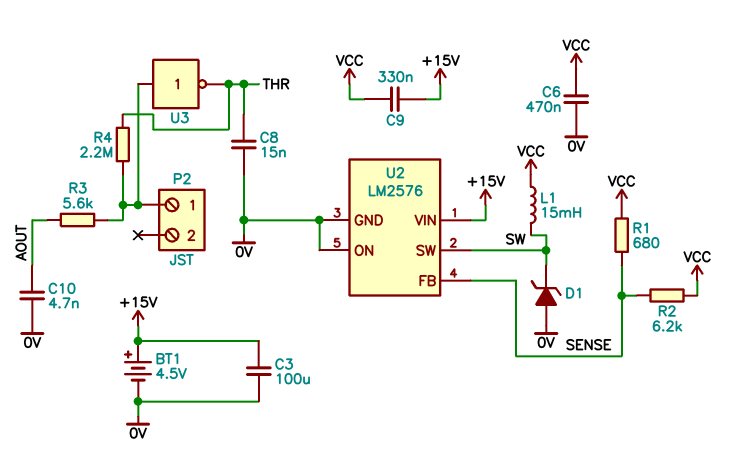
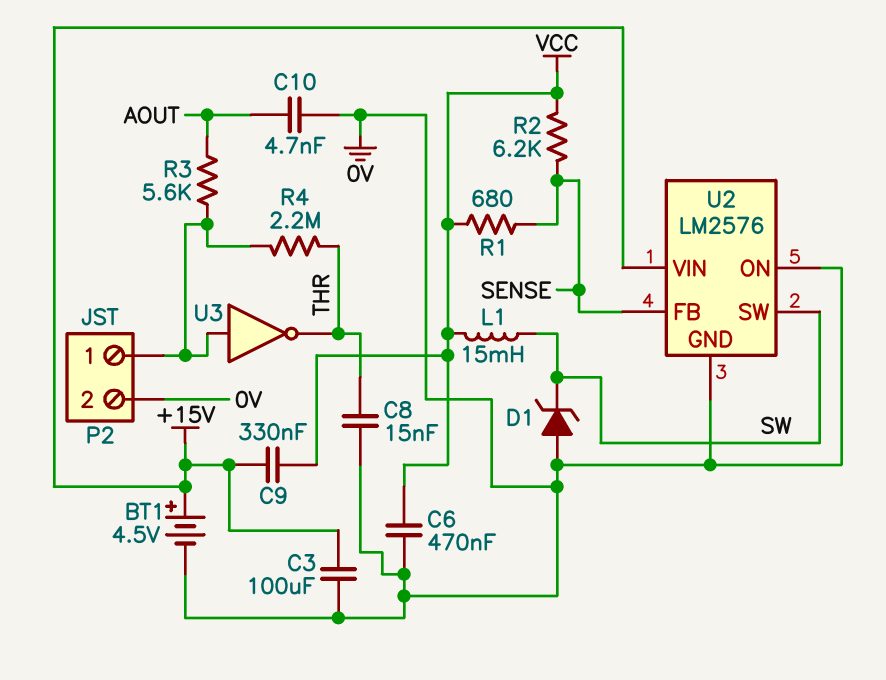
P2 pin 2: none -> 0V

